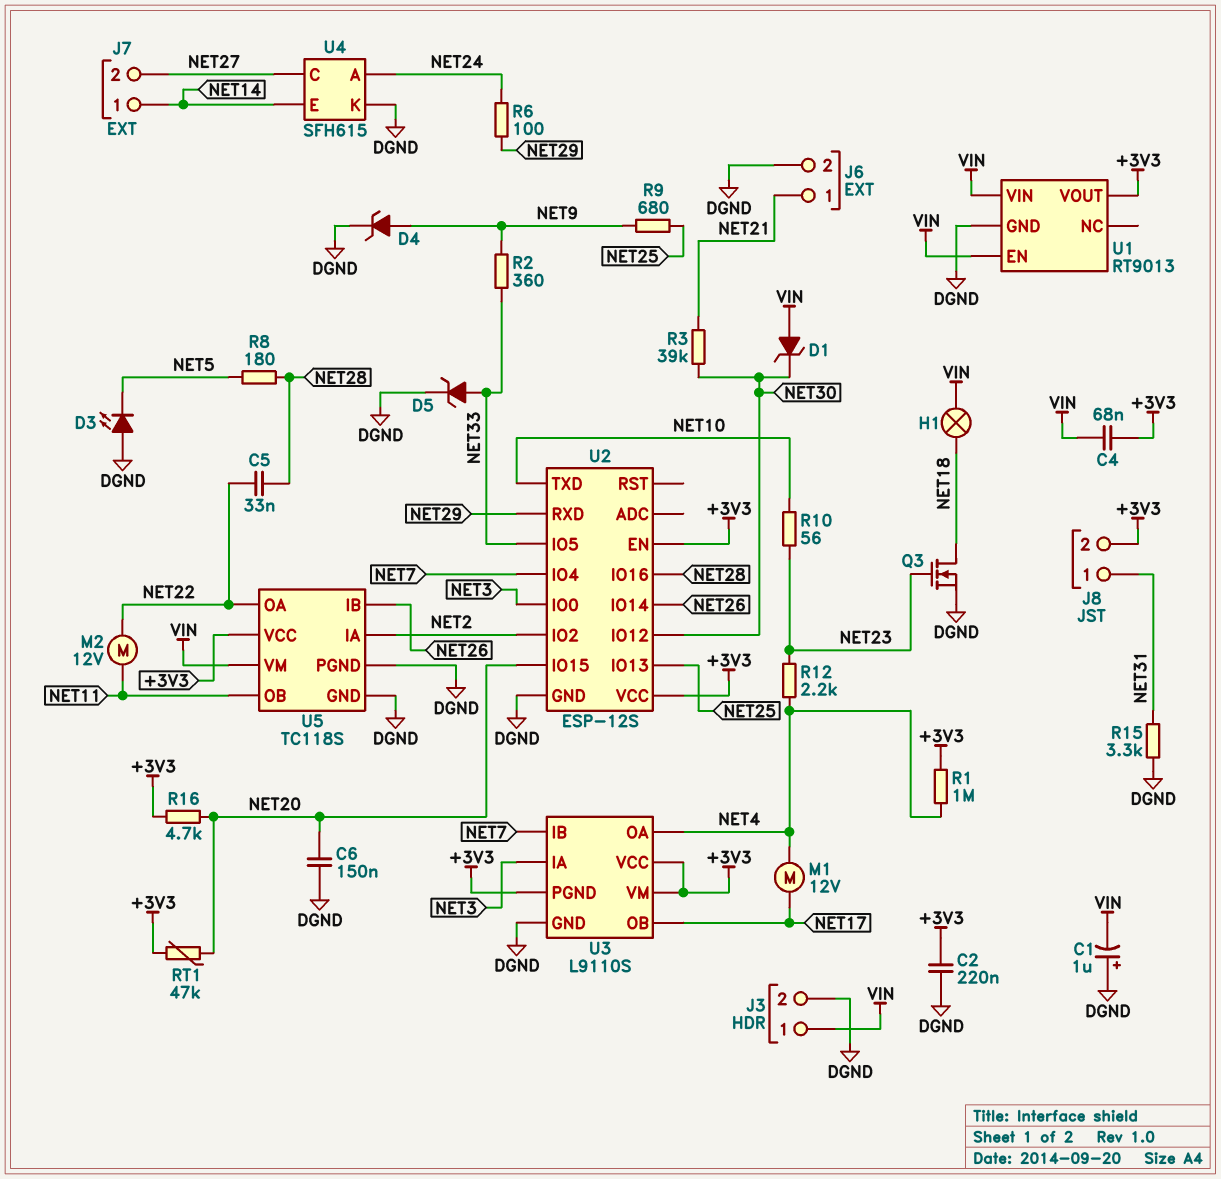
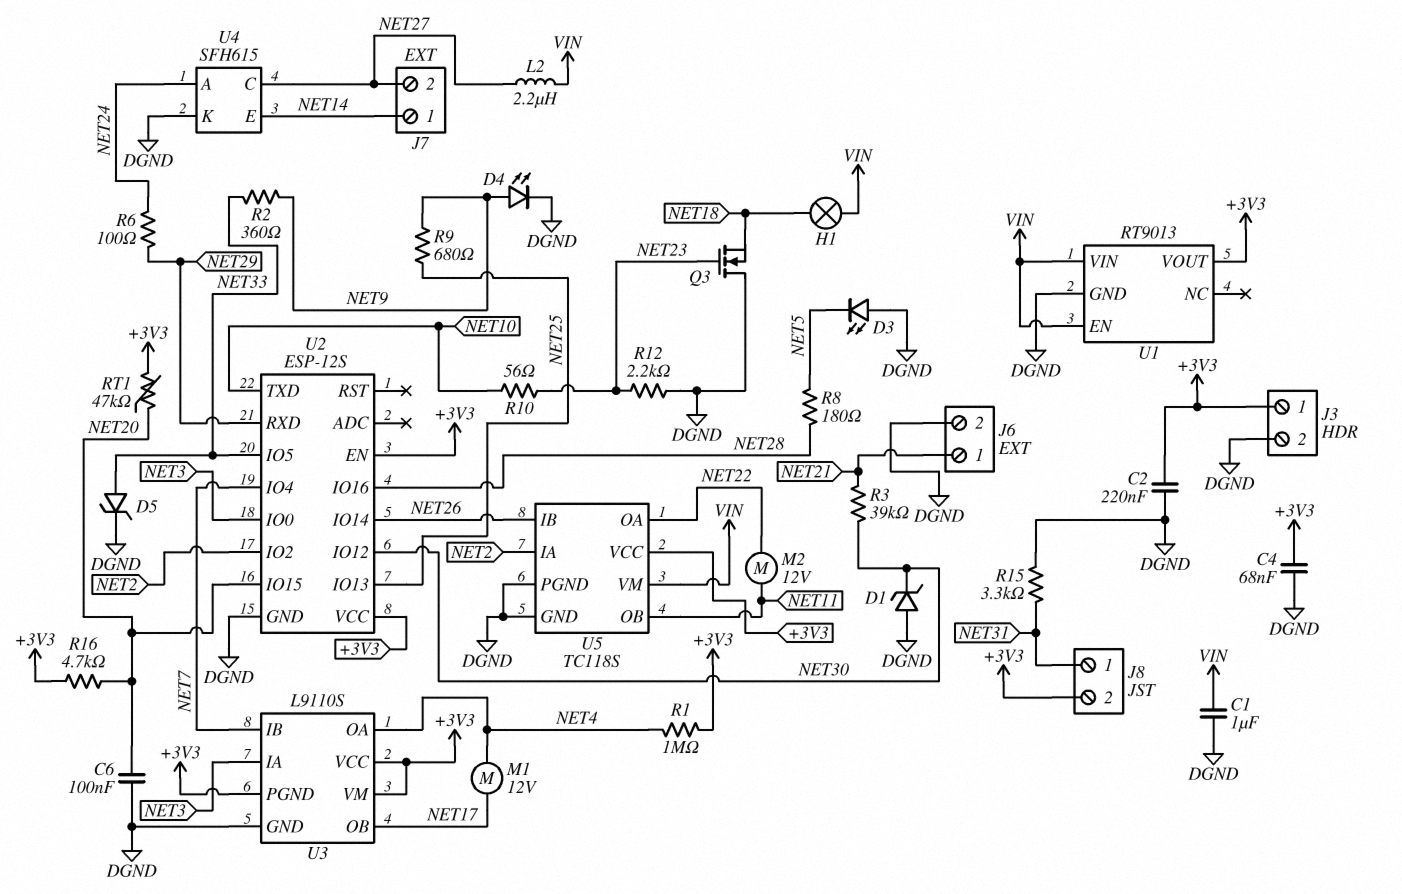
C1: 1uF (plus DGND, minus VIN) -> 1uF (DGND, VIN)
C4: 68nF (+3V3, VIN) -> 68nF (+3V3, DGND)
C5: 33nF (NET22, NET28) -> none
C6: 150nF (DGND, NET20) -> 100nF (DGND, NET20)
D1: zener (A VIN, K NET30) -> zener (A DGND, K NET30)
D4: zener (A NET9, K DGND) -> LED (A NET9, K DGND)
J3 pin 1: VIN -> +3V3
L2: none -> 2.2uH (NET27, VIN)
Q3: NMOS (G NET23, D NET18, S DGND) -> NMOS (G NET23, D DGND, S NET18)
R12: 2.2k (NET4, NET23) -> 2.2k (DGND, NET23)

